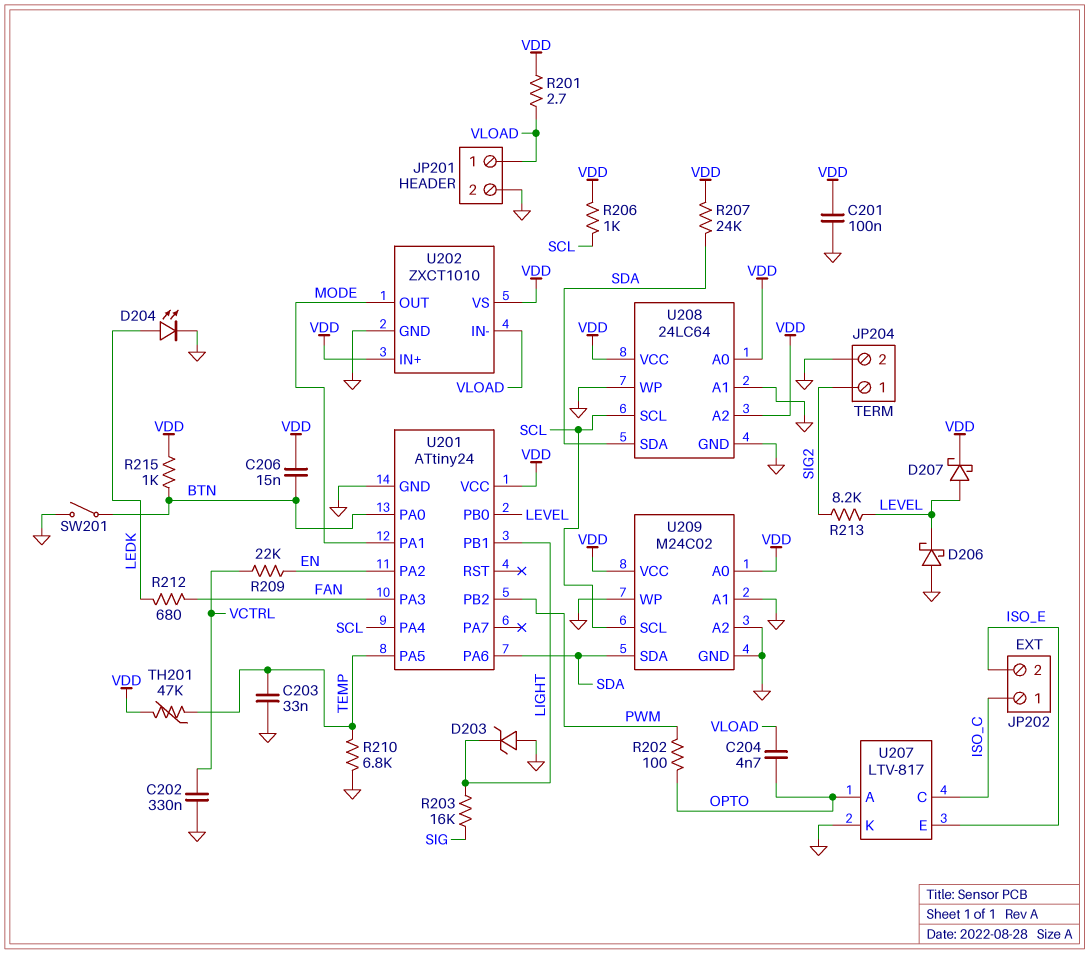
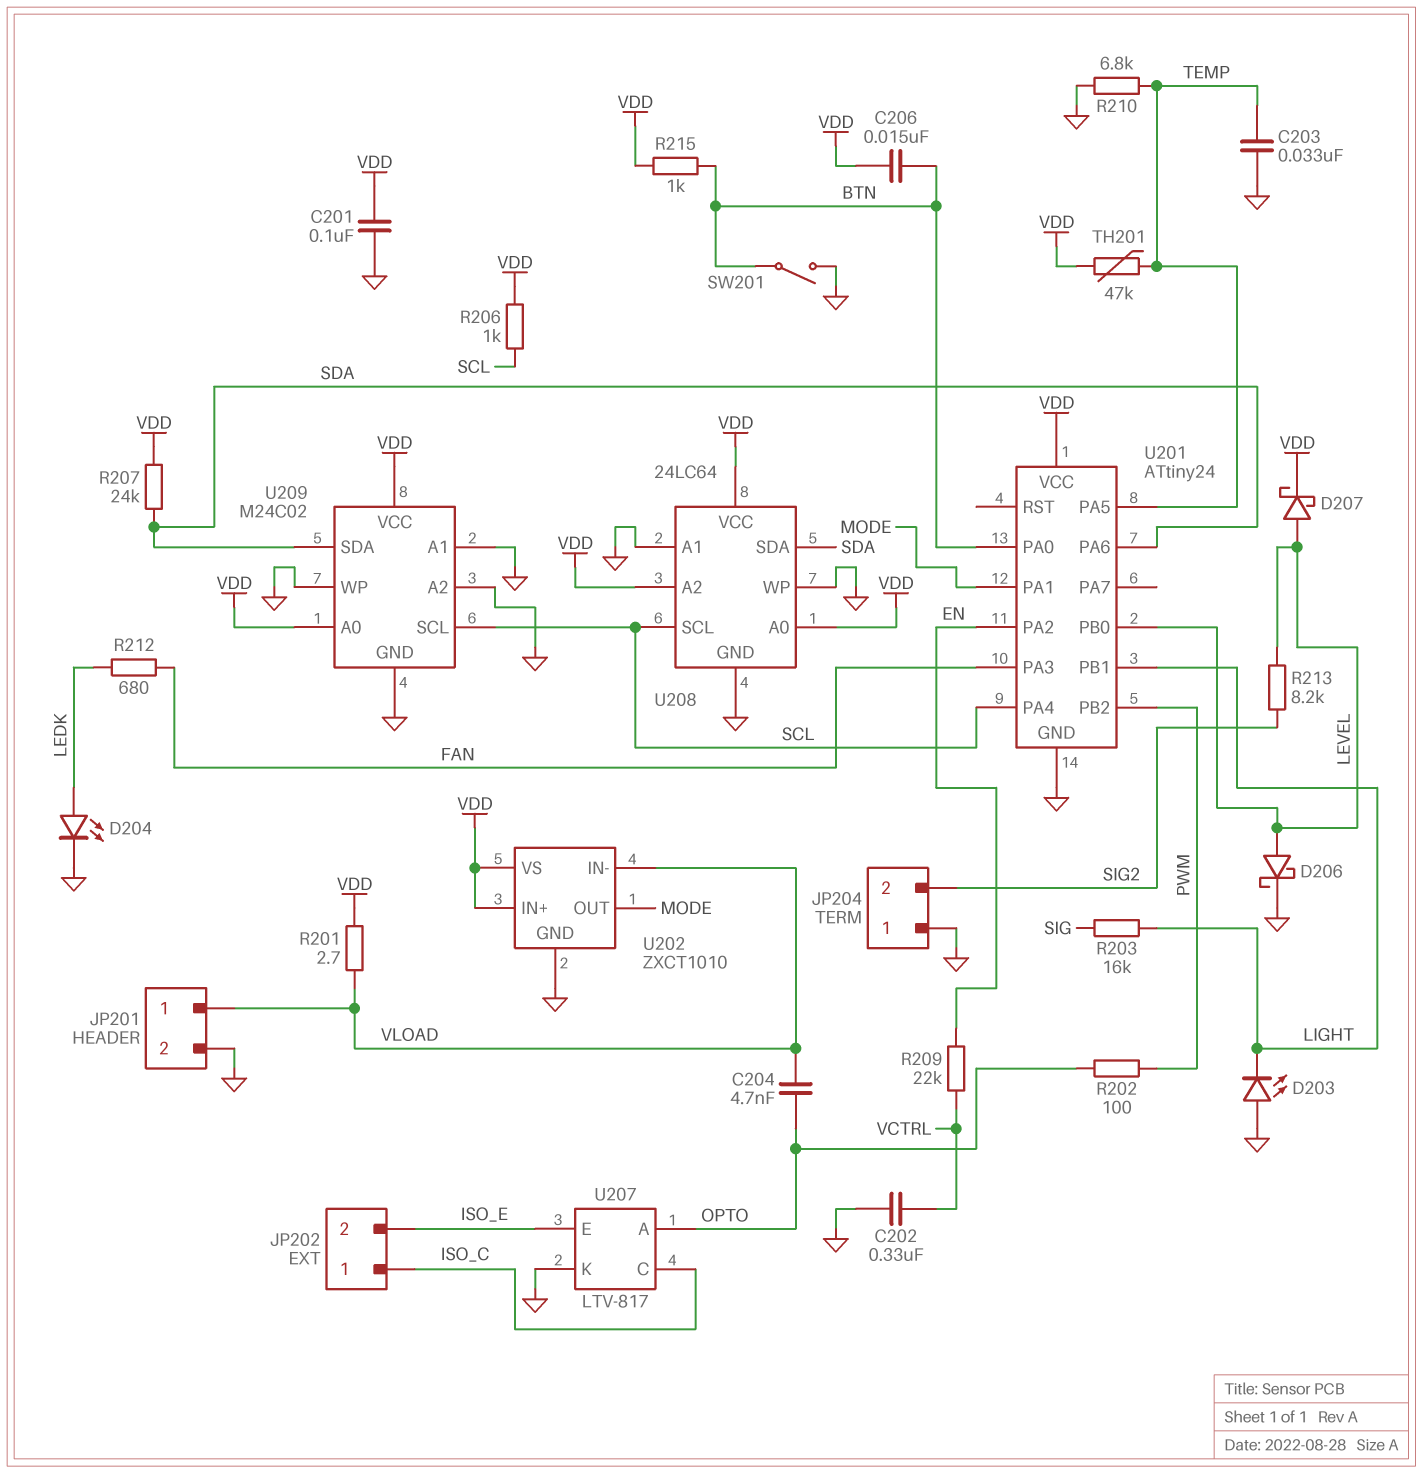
D203: zener (A GND, K LIGHT) -> LED (A GND, K LIGHT)
D206: schottky (A GND, K LEVEL) -> schottky (A LEVEL, K GND)
JP204 pin 1: SIG2 -> GND
JP204 pin 2: GND -> SIG2

